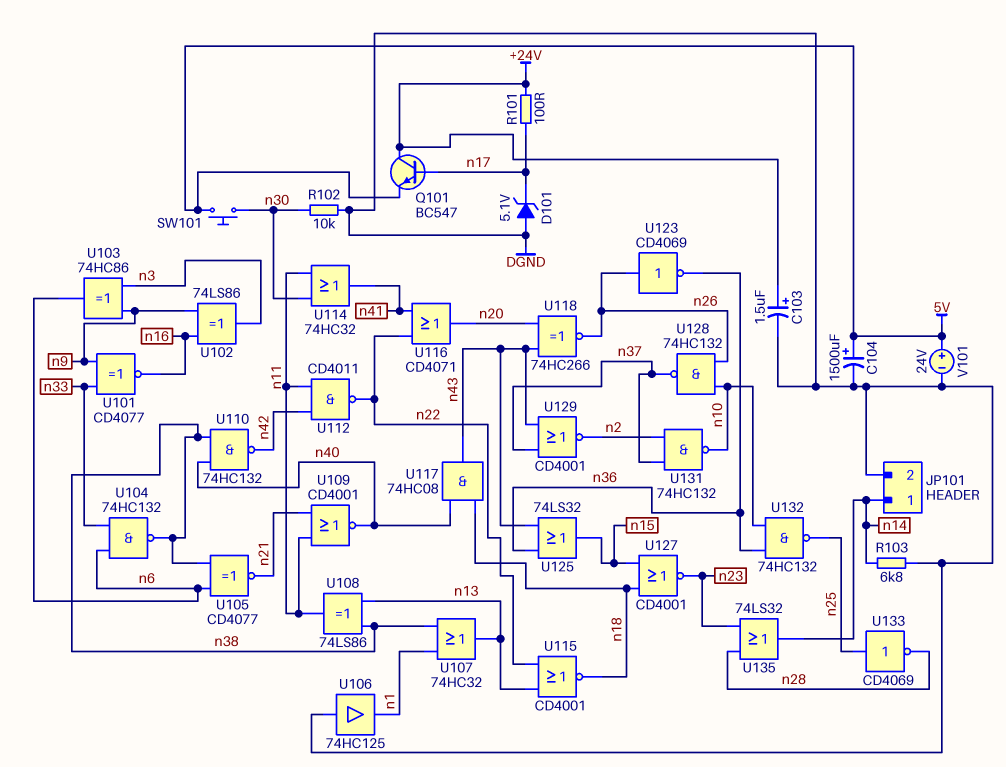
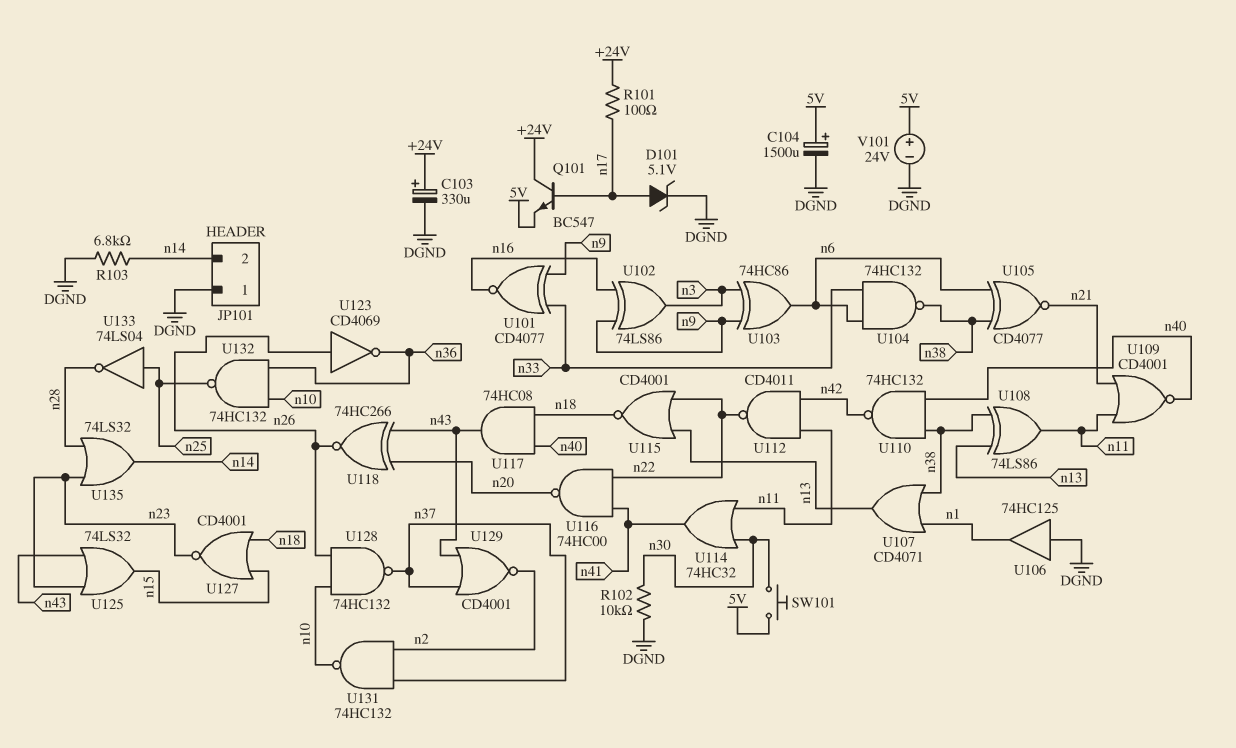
C103: 1.5uF (plus +24V, minus DGND) -> 330uF (plus +24V, minus DGND)
D101: zener 5.1V (A DGND, K n17) -> zener 5.1V (A n17, K DGND)
JP101 pin 1: n14 -> DGND
JP101 pin 2: DGND -> n14
U107: OR 74HC32 (in n1, in n38, out n13) -> OR CD4071 (in n1, in n38, out n13)
U116: OR CD4071 (in n22, in n41, out n20) -> NAND 74HC00 (in n22, in n41, out n20)
U125: OR 74LS32 (in n36, in n43, out n15) -> OR 74LS32 (in n23, in n43, out n15)
U133: NOT CD4069 (in n25, out n28) -> NOT 74LS04 (in n25, out n28)

